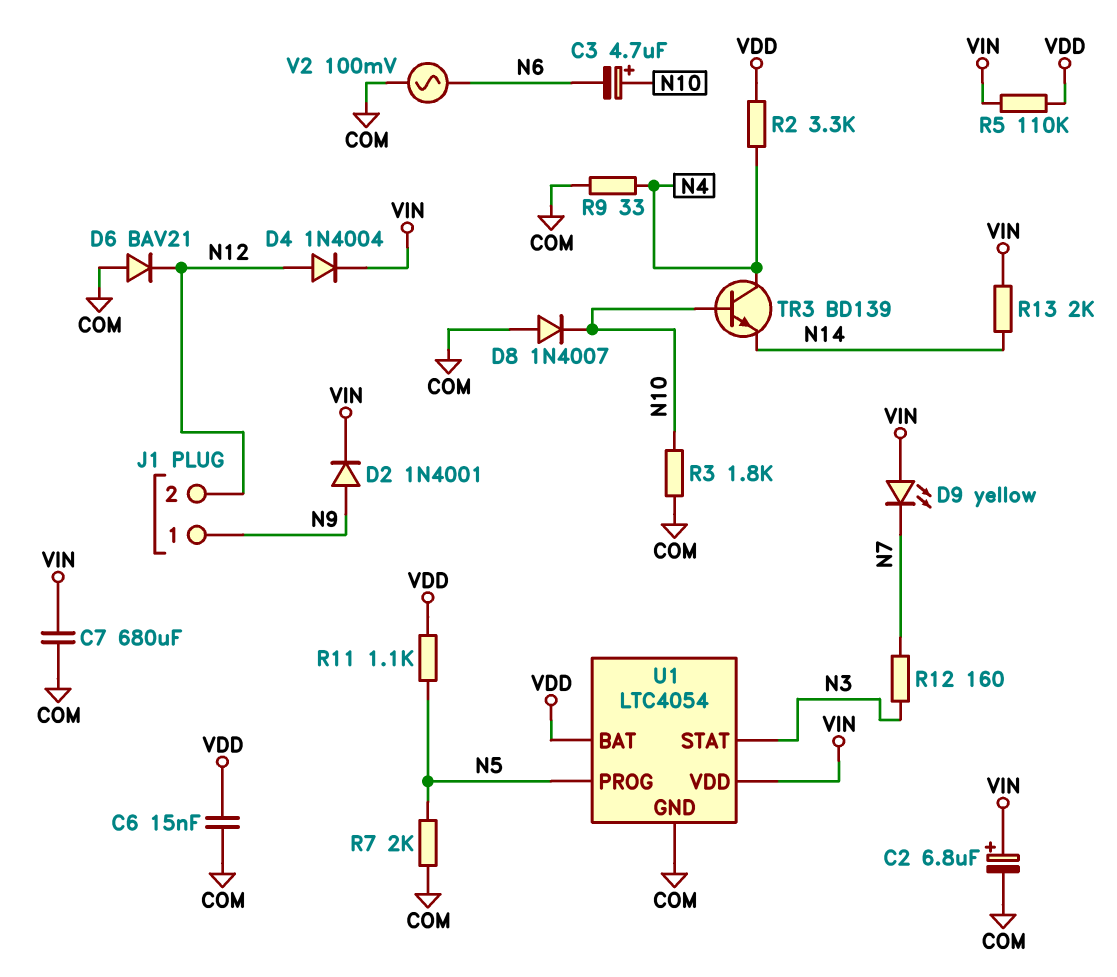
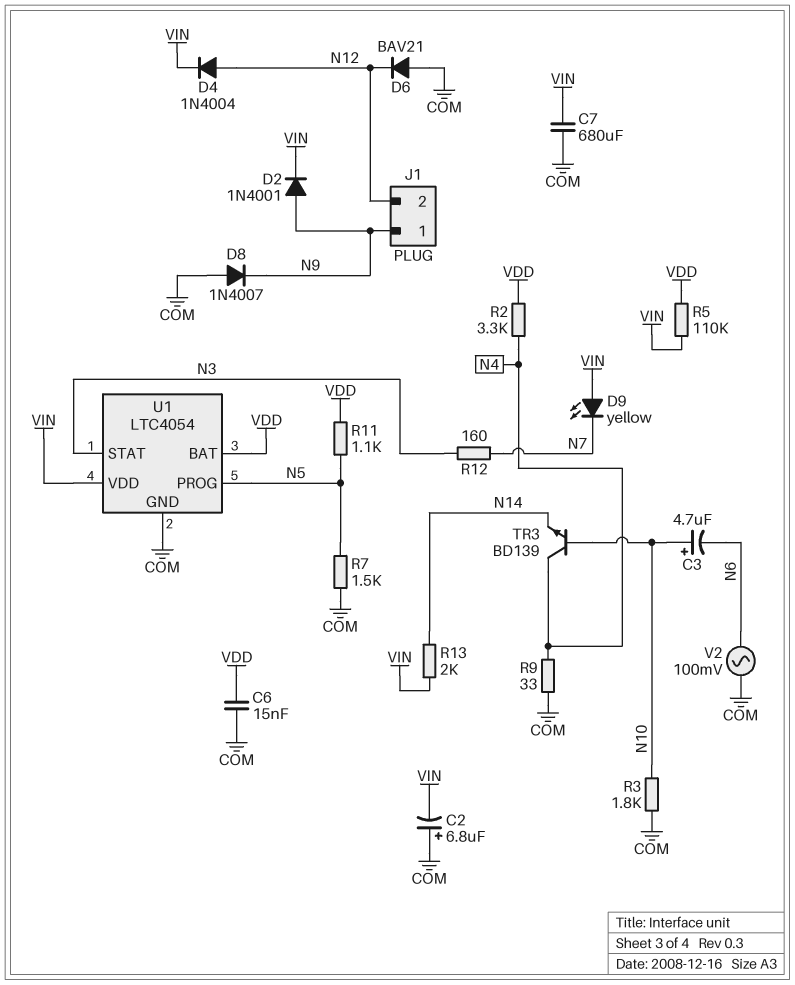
C2: 6.8uF (plus VIN, minus COM) -> 6.8uF (plus COM, minus VIN)
D8: diode 1N4007 (A COM, K N10) -> diode 1N4007 (A COM, K N9)
R7: 2k (COM, N5) -> 1.5k (COM, N5)

